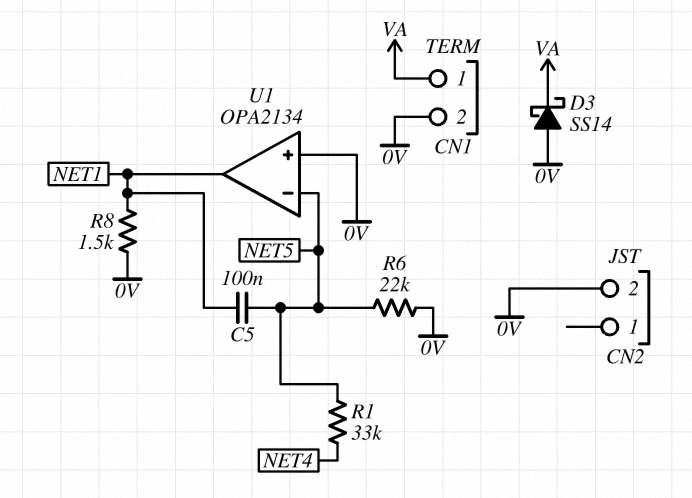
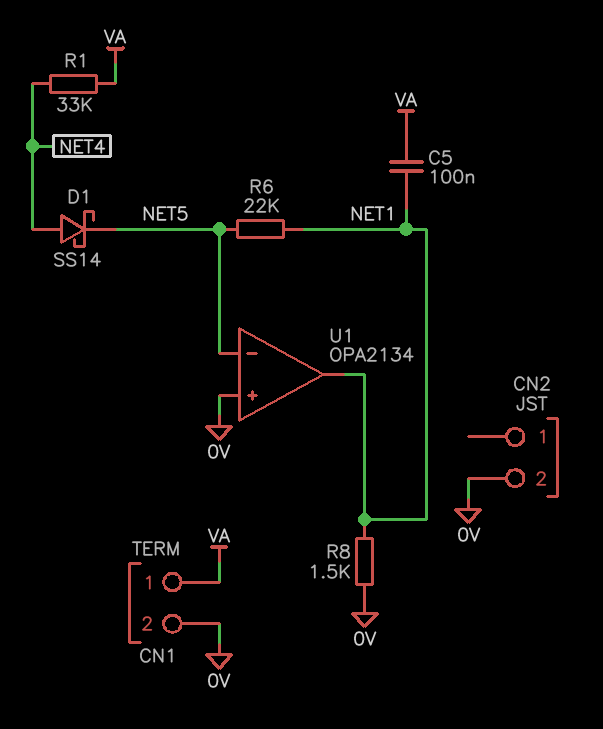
C5: 100nF (NET1, NET5) -> 100nF (NET1, VA)
D1: none -> schottky SS14 (A NET4, K NET5)
D3: schottky SS14 (A 0V, K VA) -> none
R1: 33k (NET4, NET5) -> 33k (NET4, VA)
R6: 22k (0V, NET5) -> 22k (NET1, NET5)

